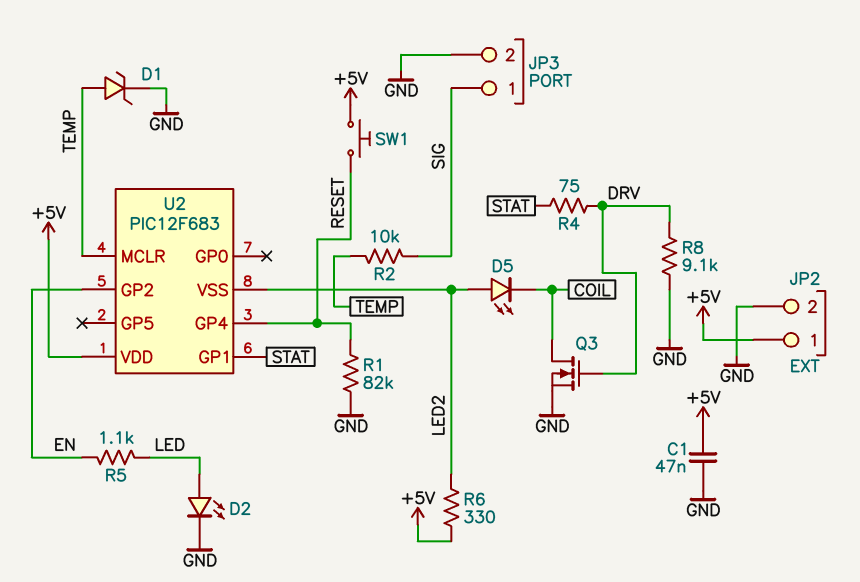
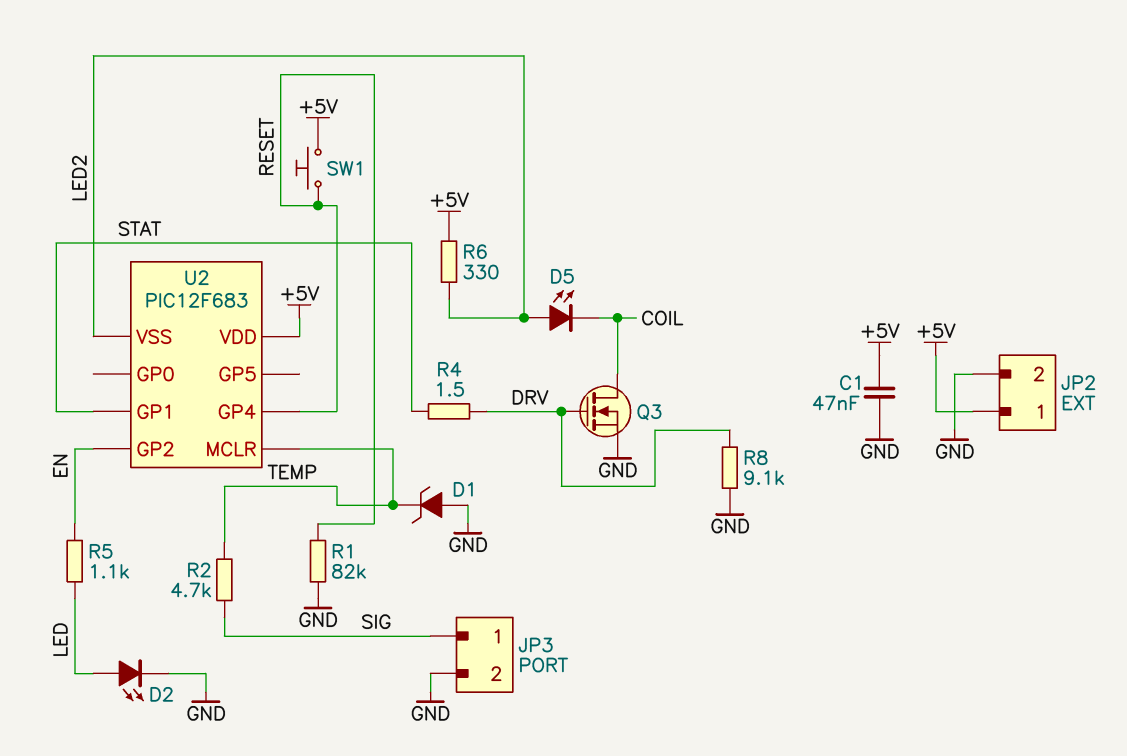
D1: zener (A TEMP, K GND) -> zener (A GND, K TEMP)
R2: 10k (SIG, TEMP) -> 4.7k (SIG, TEMP)
R4: 75 (DRV, STAT) -> 1.5 (DRV, STAT)

